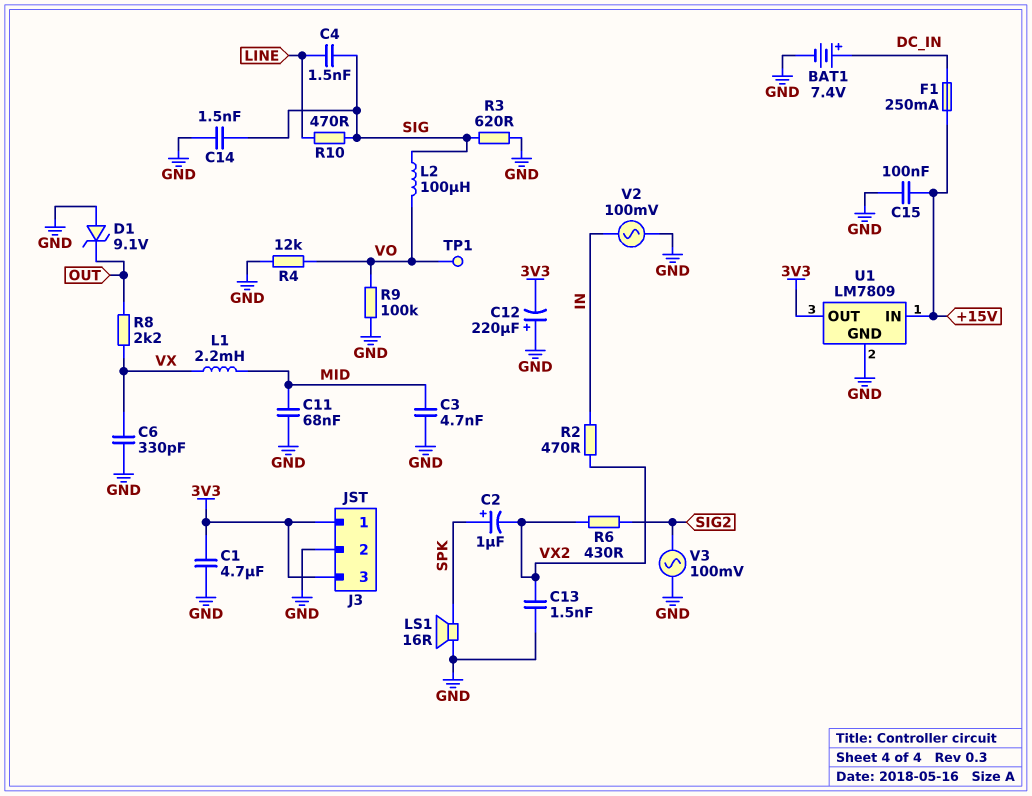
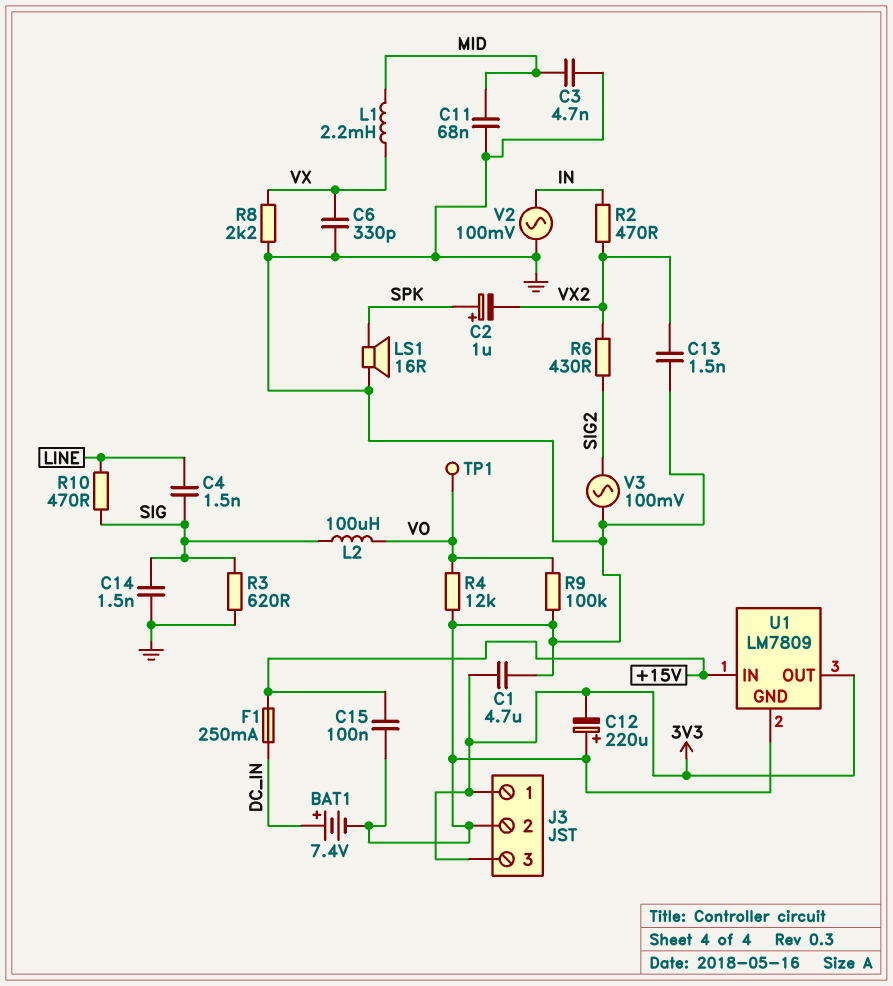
D1: zener 9.1V (A GND, K OUT) -> none
R8: 2.2k (OUT, VX) -> 2.2k (GND, VX)

